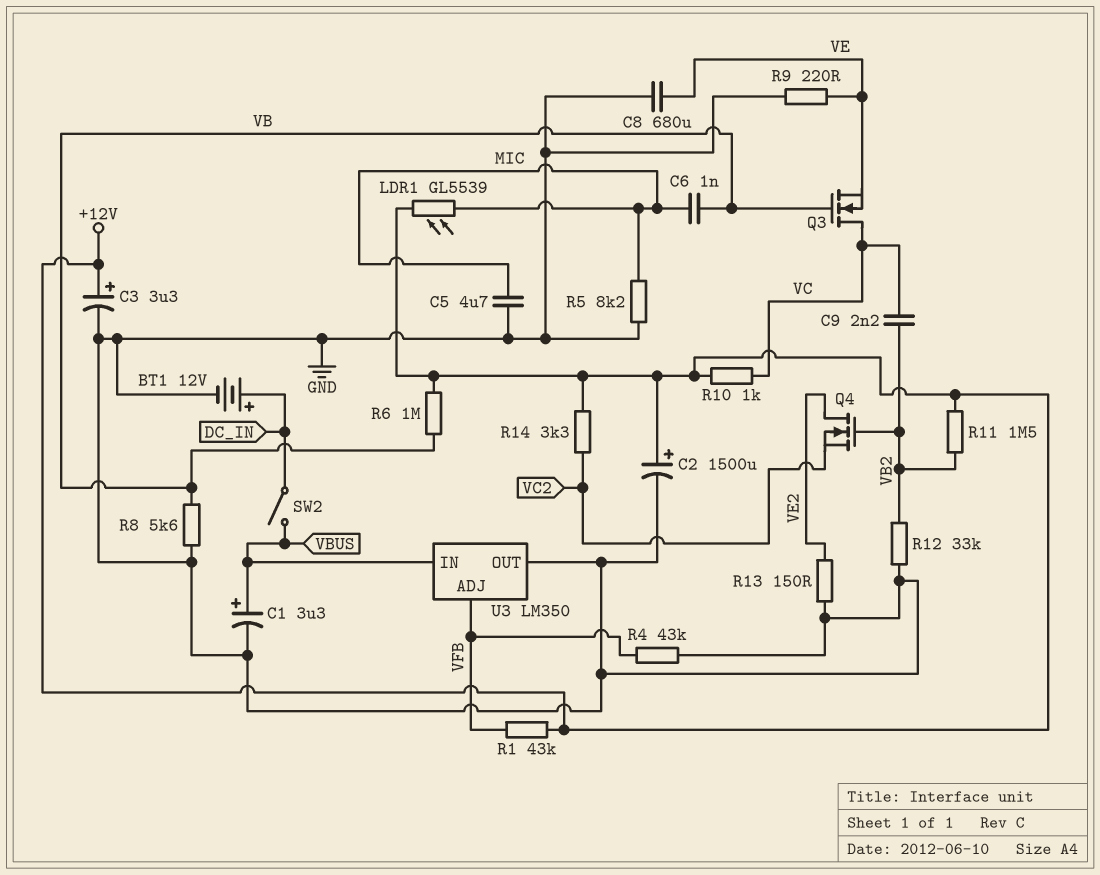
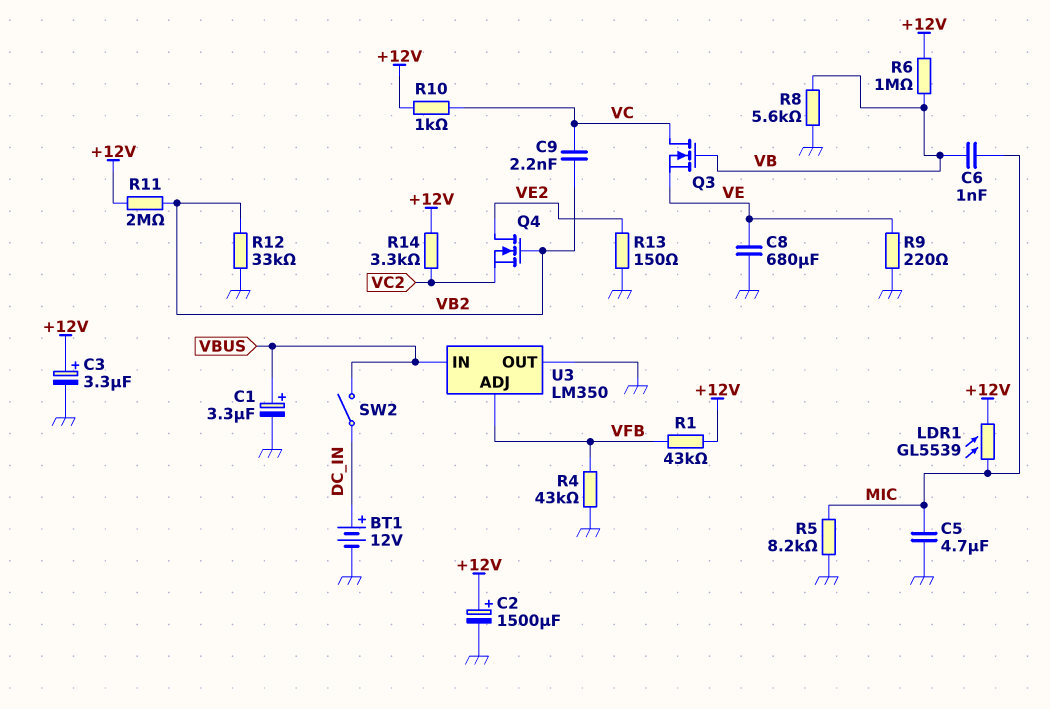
R11: 1.5M (+12V, VB2) -> 2M (+12V, VB2)

